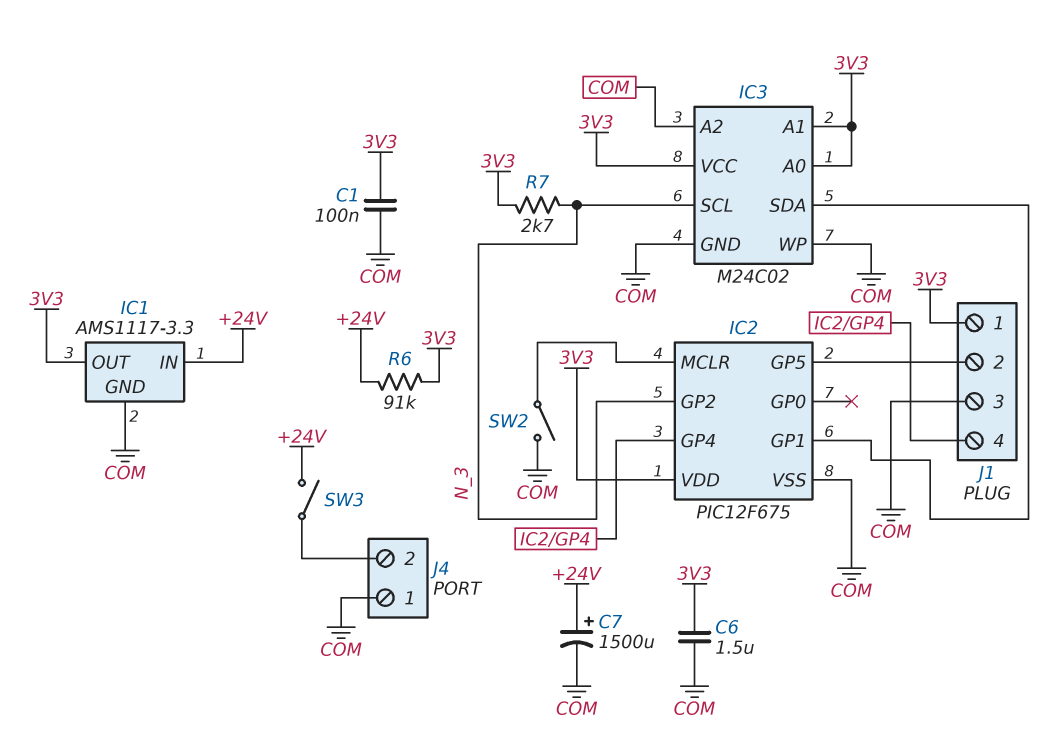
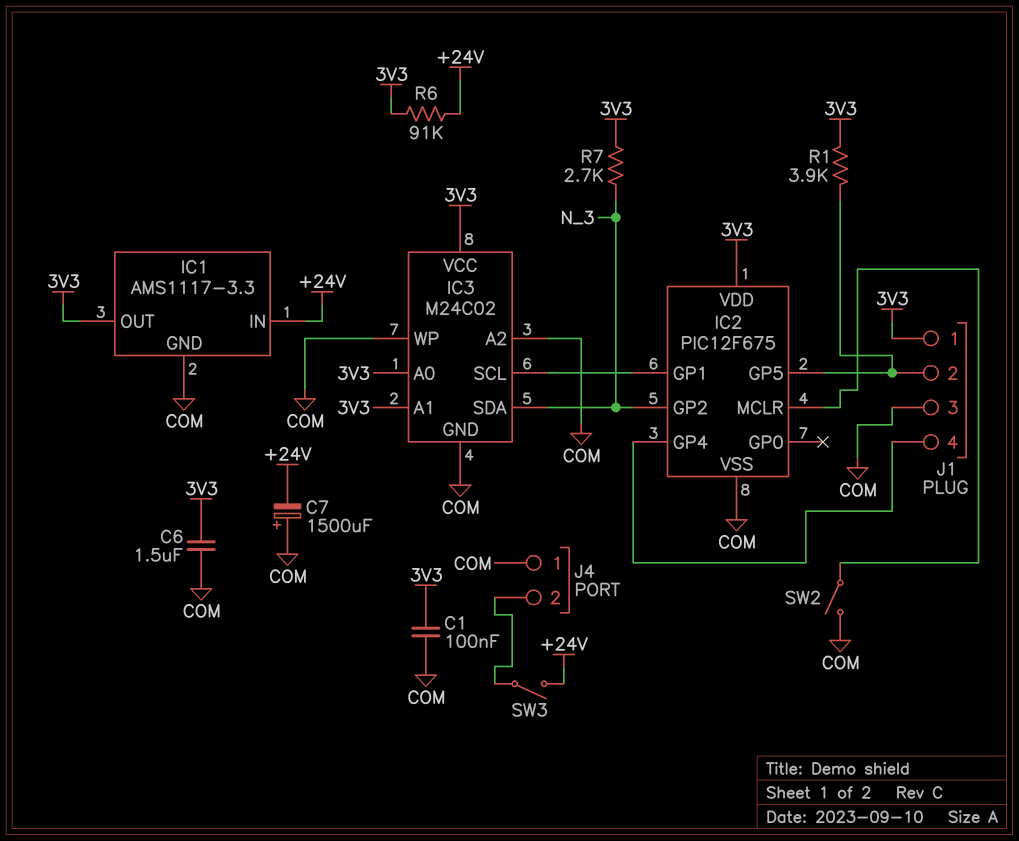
C7: 1500uF (plus +24V, minus COM) -> 1500uF (plus COM, minus +24V)
IC3 pin SCL: N_3 -> IC2/GP1
IC3 pin SDA: IC2/GP1 -> N_3
R1: none -> 3.9k (3V3, IC2/GP5)

